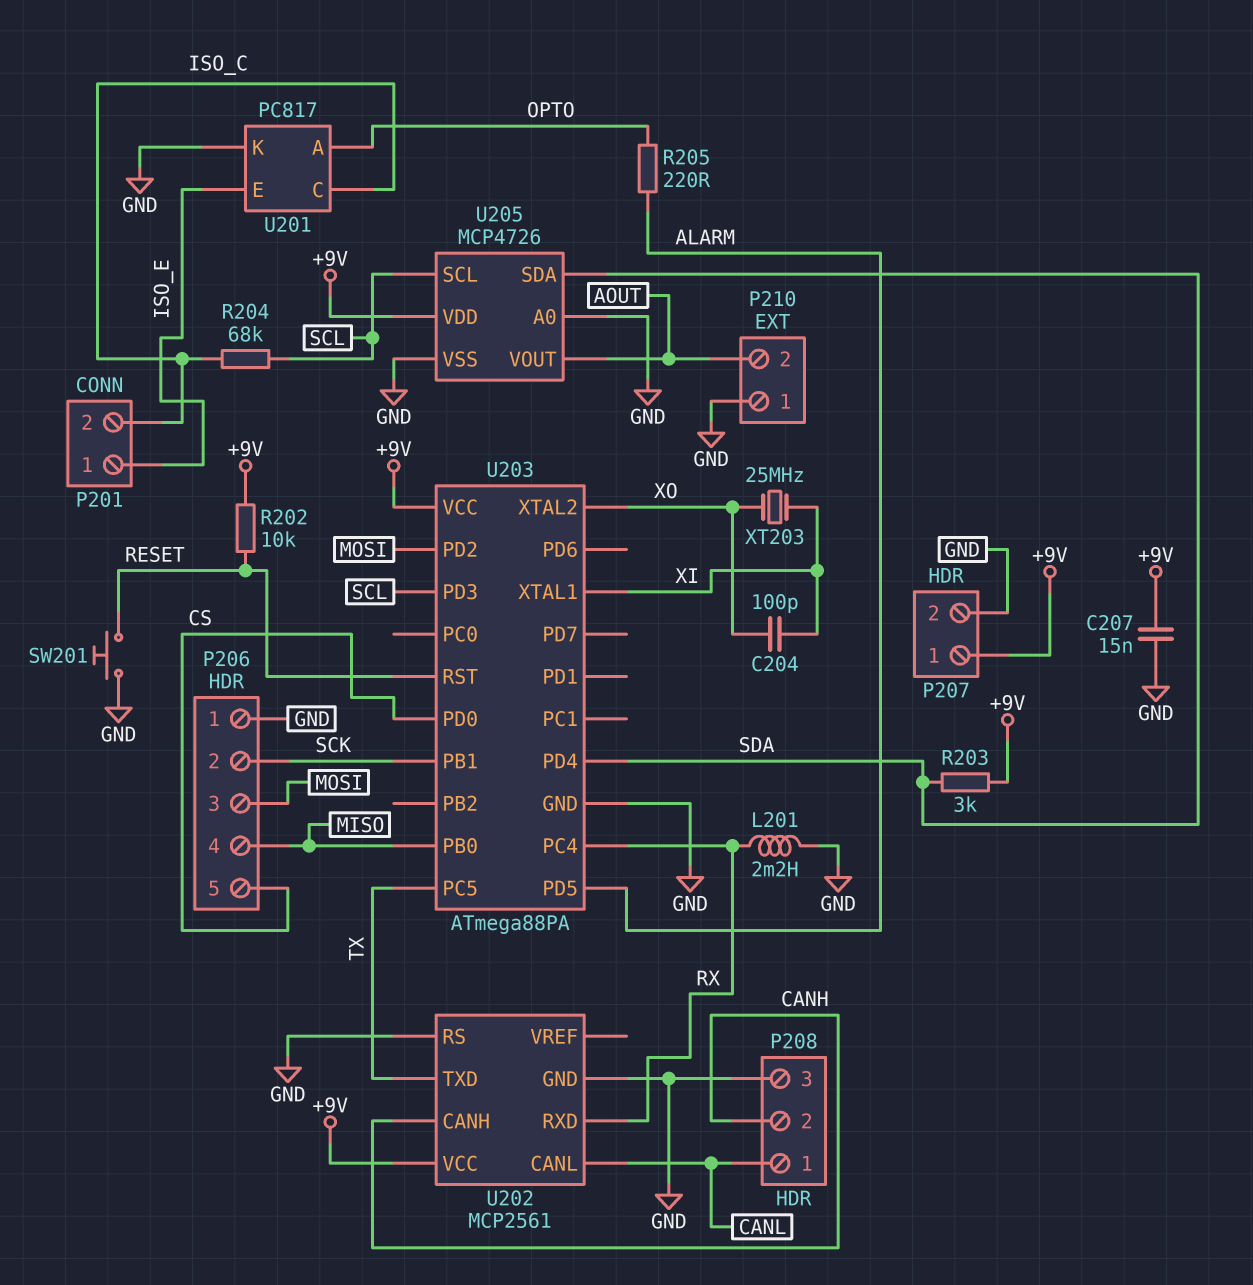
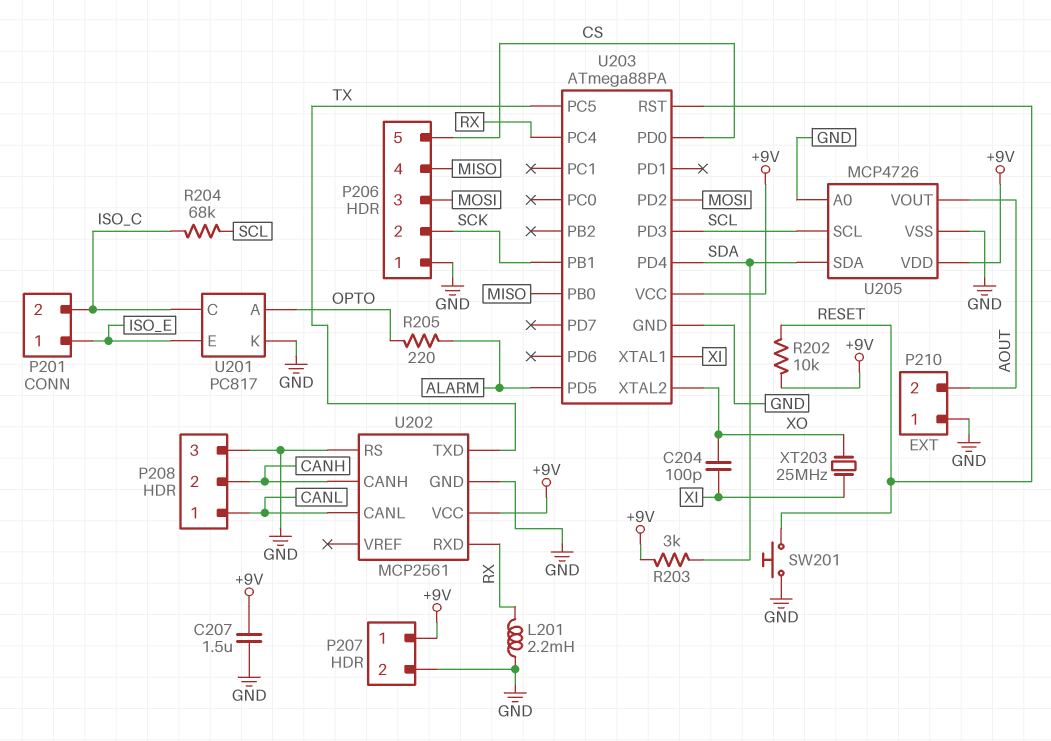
C207: 15nF (+9V, GND) -> 1.5uF (+9V, GND)

